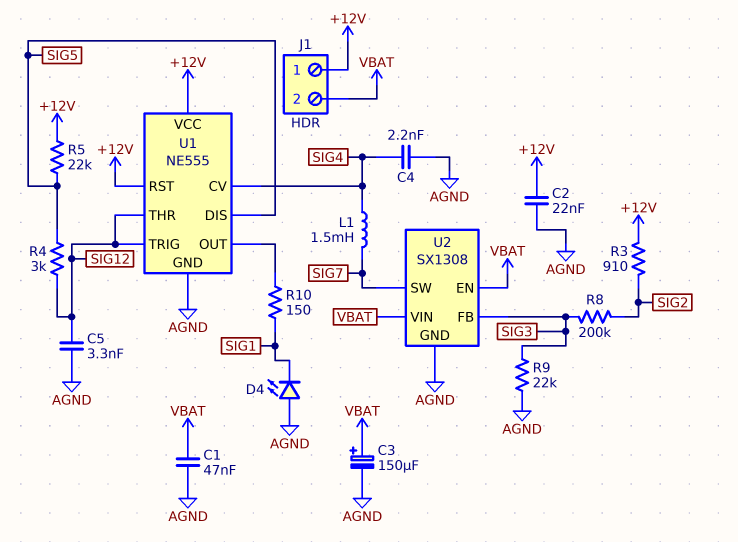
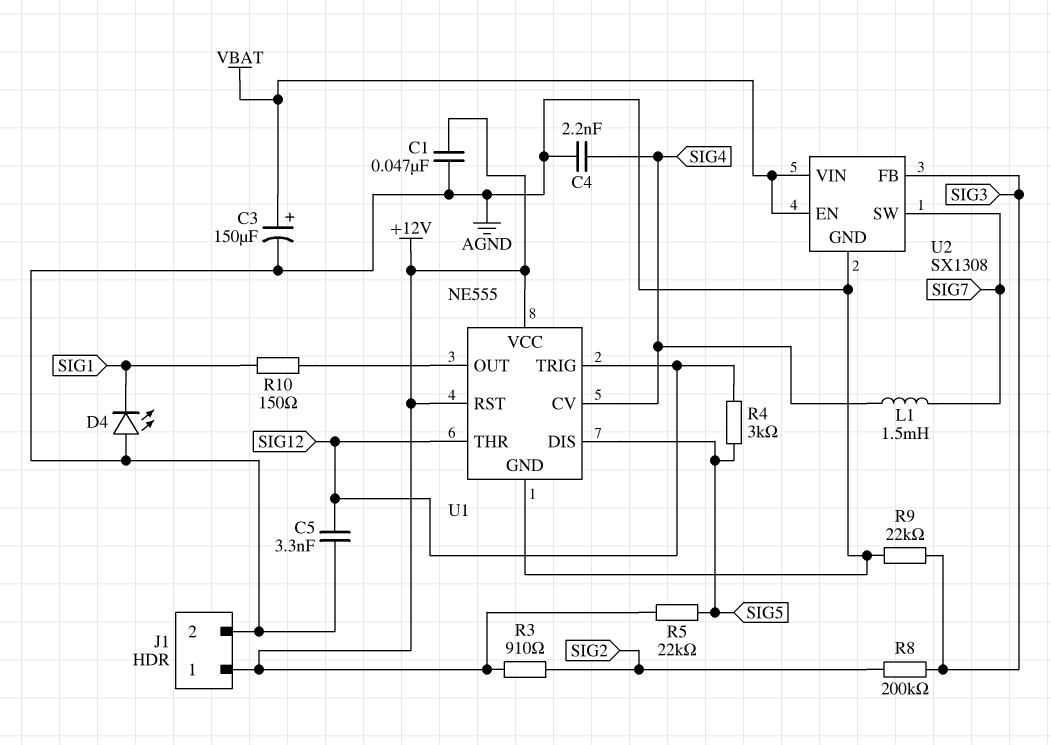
C1: 47nF (AGND, VBAT) -> 47nF (+12V, AGND)
C2: 22nF (+12V, AGND) -> none
J1 pin 2: VBAT -> AGND

